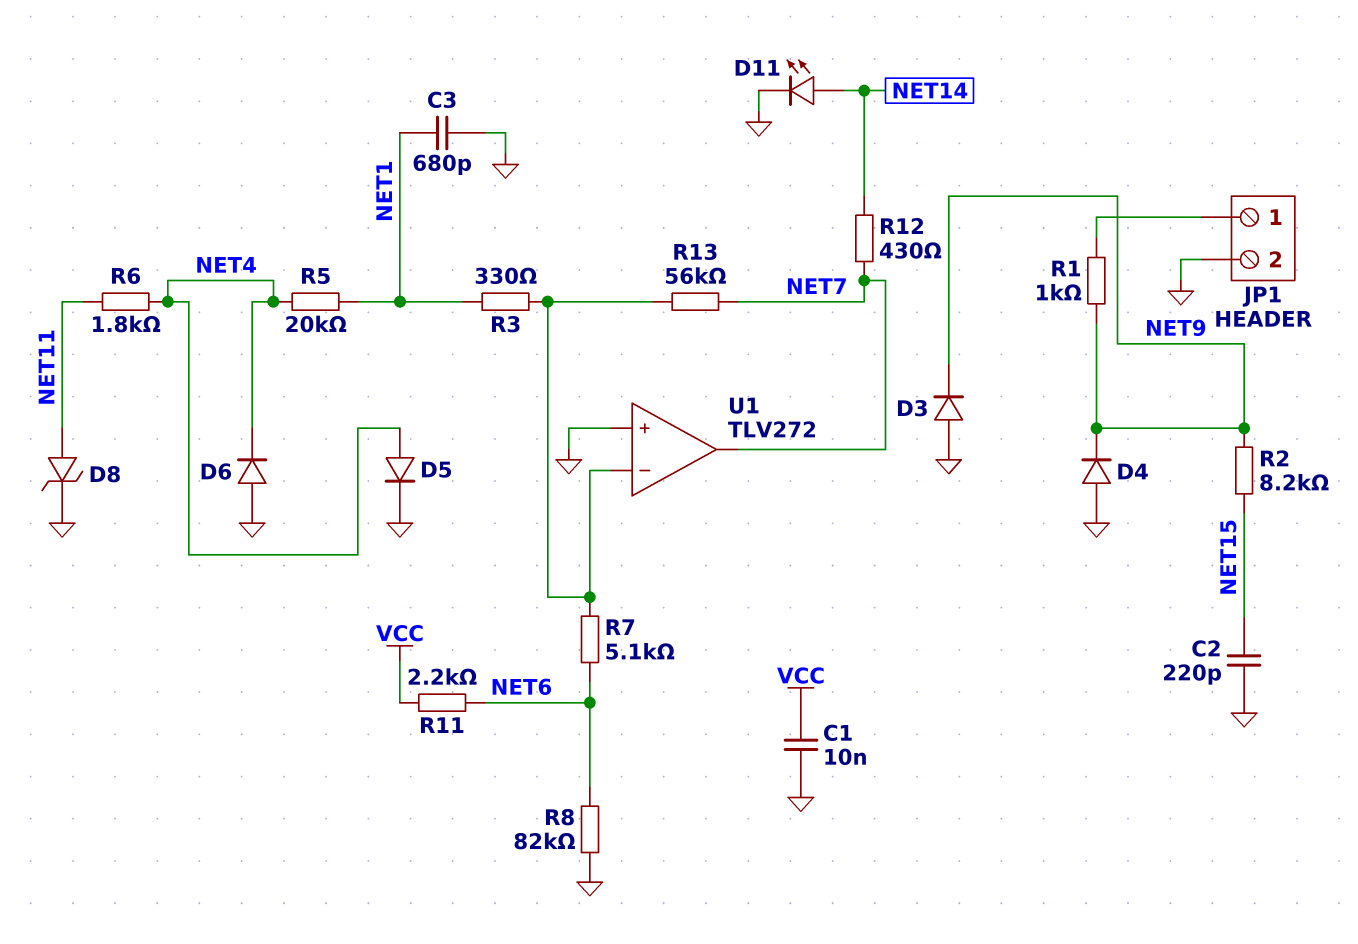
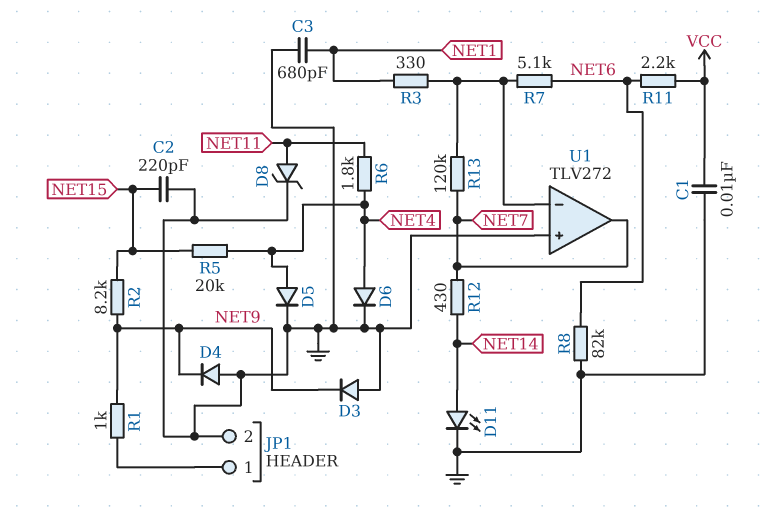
D6: diode (A GND, K NET4) -> diode (A NET4, K GND)
R5: 20k (NET1, NET4) -> 20k (NET4, NET15)
R13: 56k (NET7, U1/in-) -> 120k (NET7, U1/in-)

